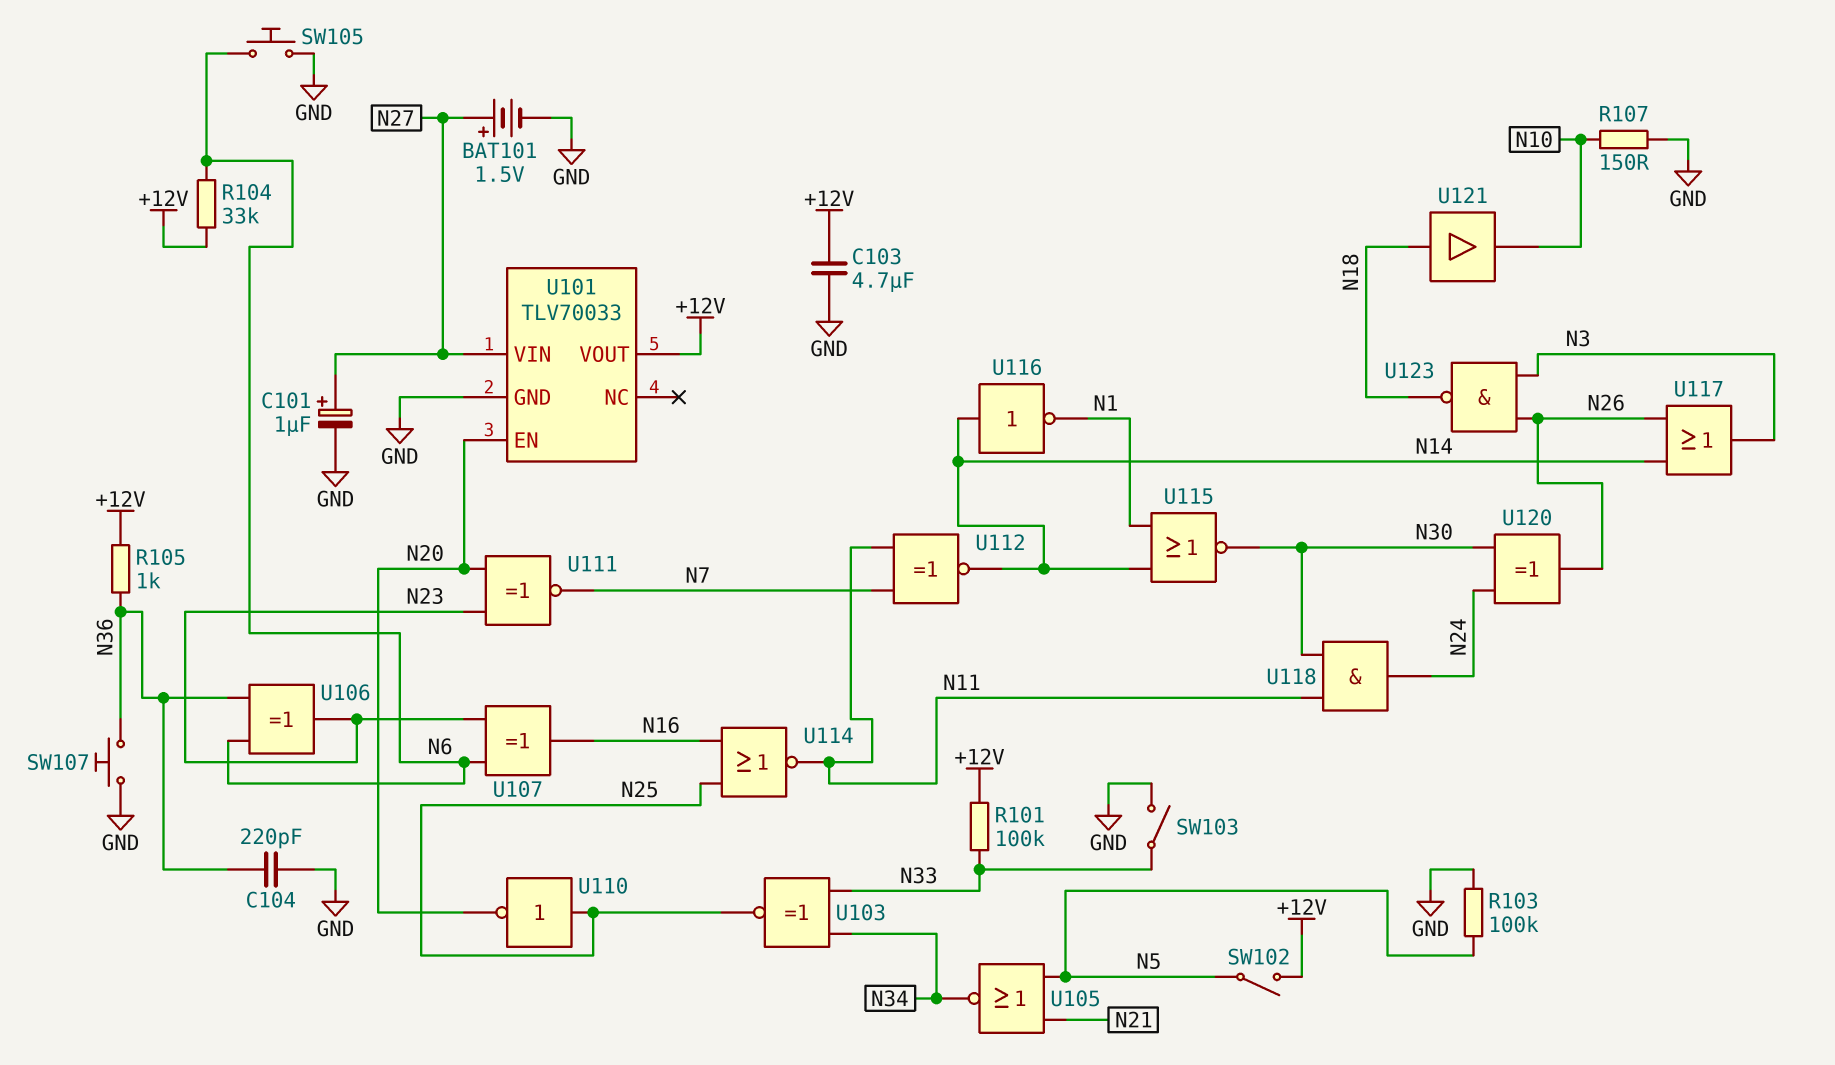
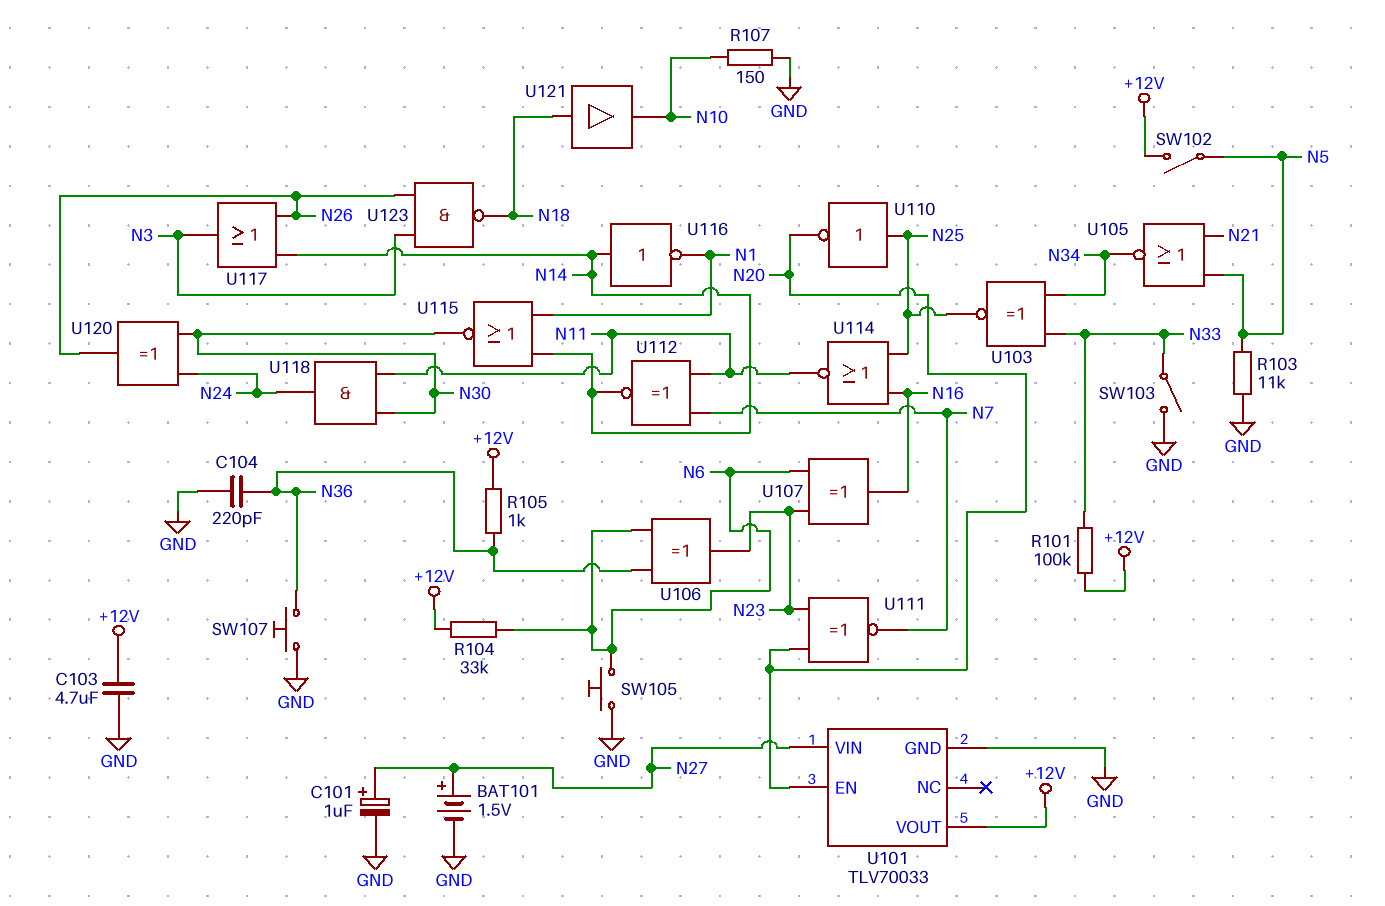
R103: 100k (GND, N5) -> 11k (GND, N5)

